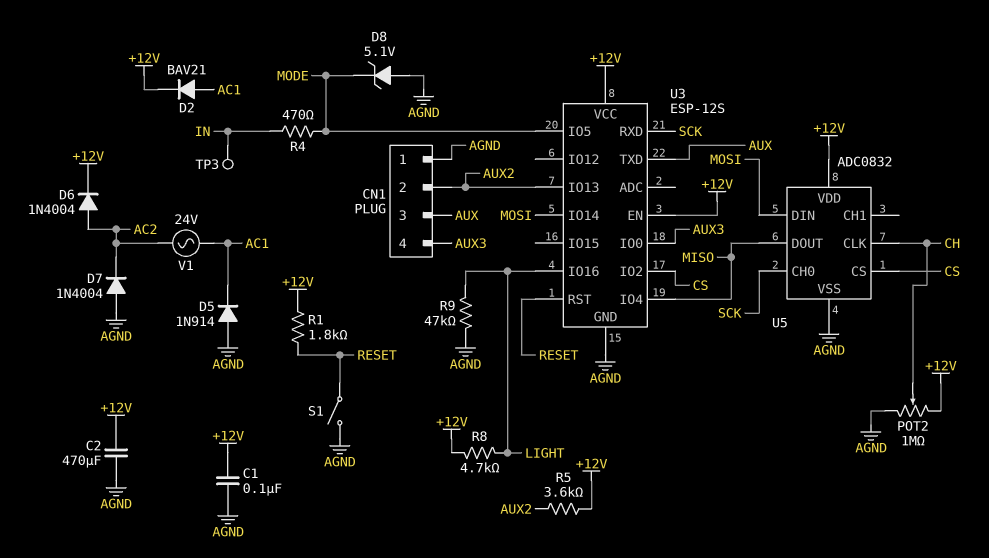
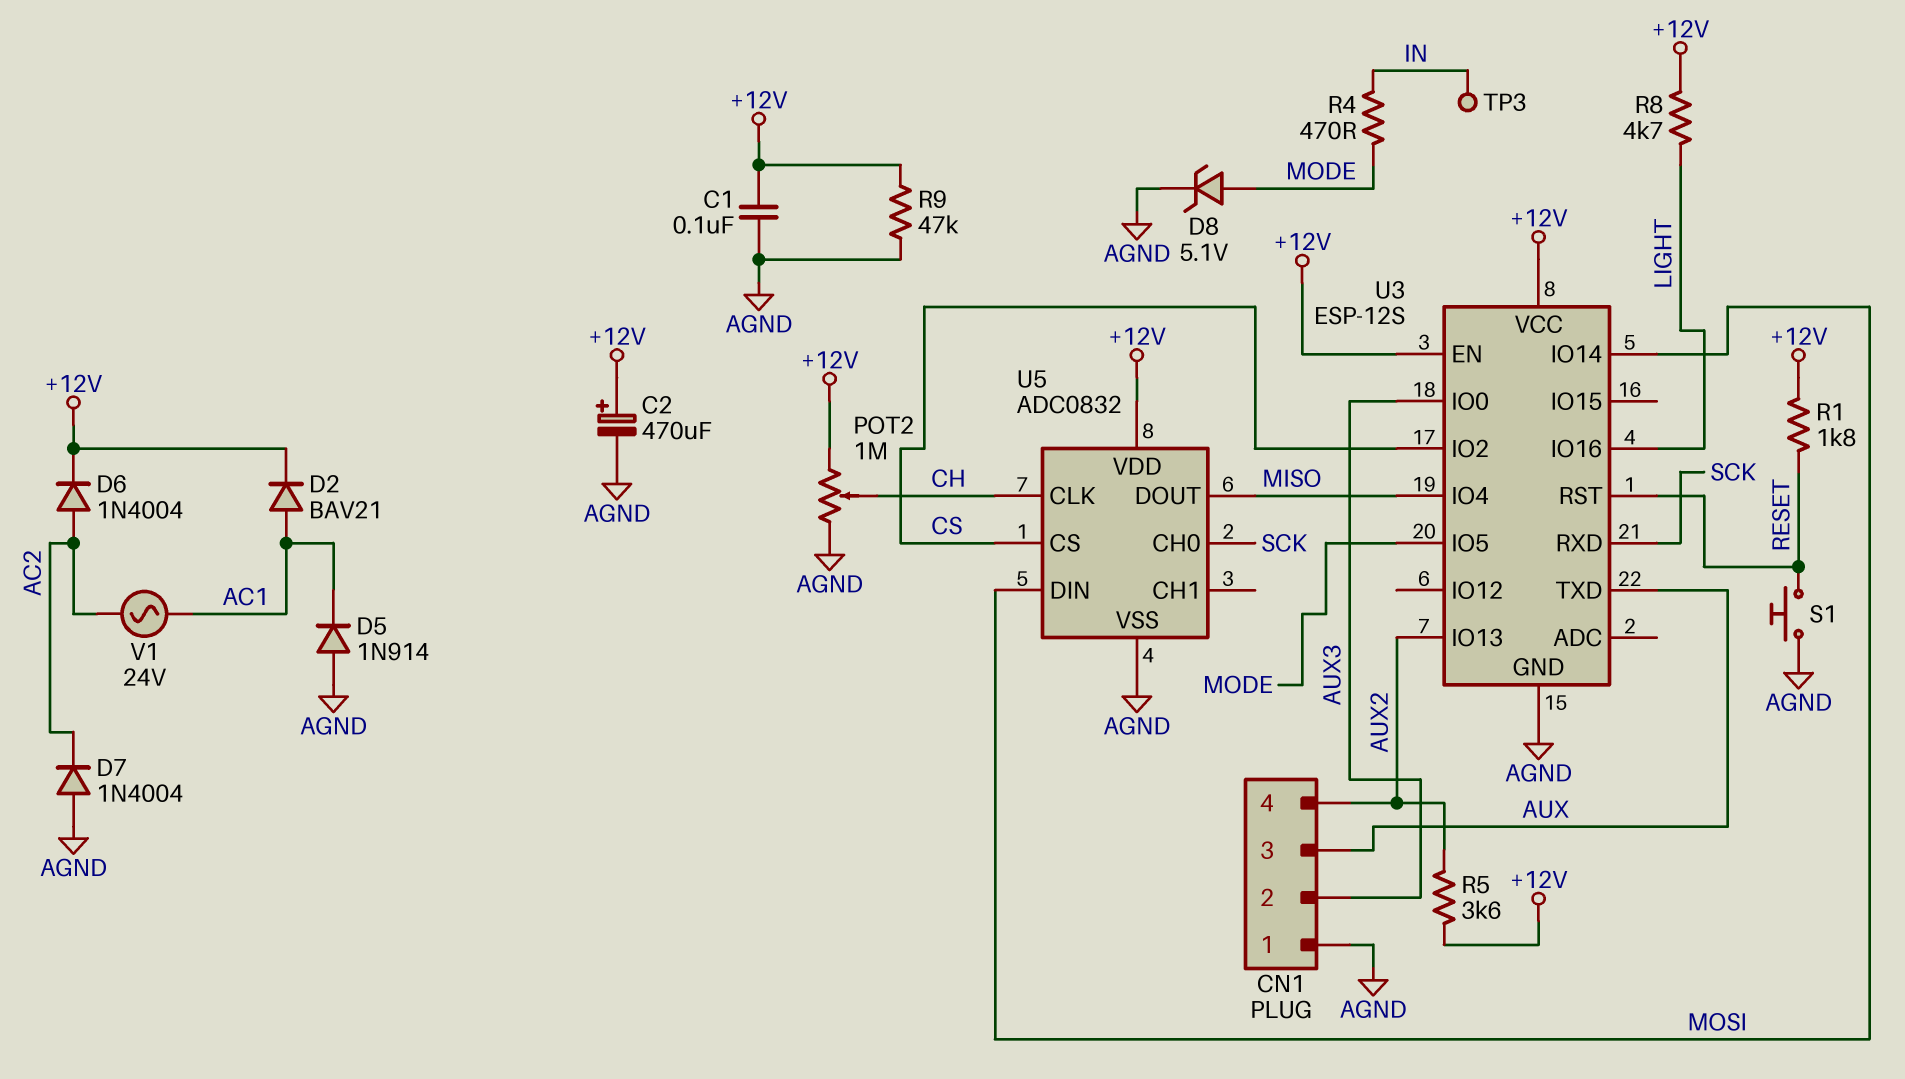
C2: 470uF (+12V, AGND) -> 470uF (plus +12V, minus AGND)
CN1 pin 2: AUX2 -> AUX3
CN1 pin 4: AUX3 -> AUX2
D8: zener 5.1V (A AGND, K MODE) -> zener 5.1V (A MODE, K AGND)
R9: 47k (AGND, LIGHT) -> 47k (+12V, AGND)
S1: switch (AGND, RESET) -> button (AGND, RESET)

